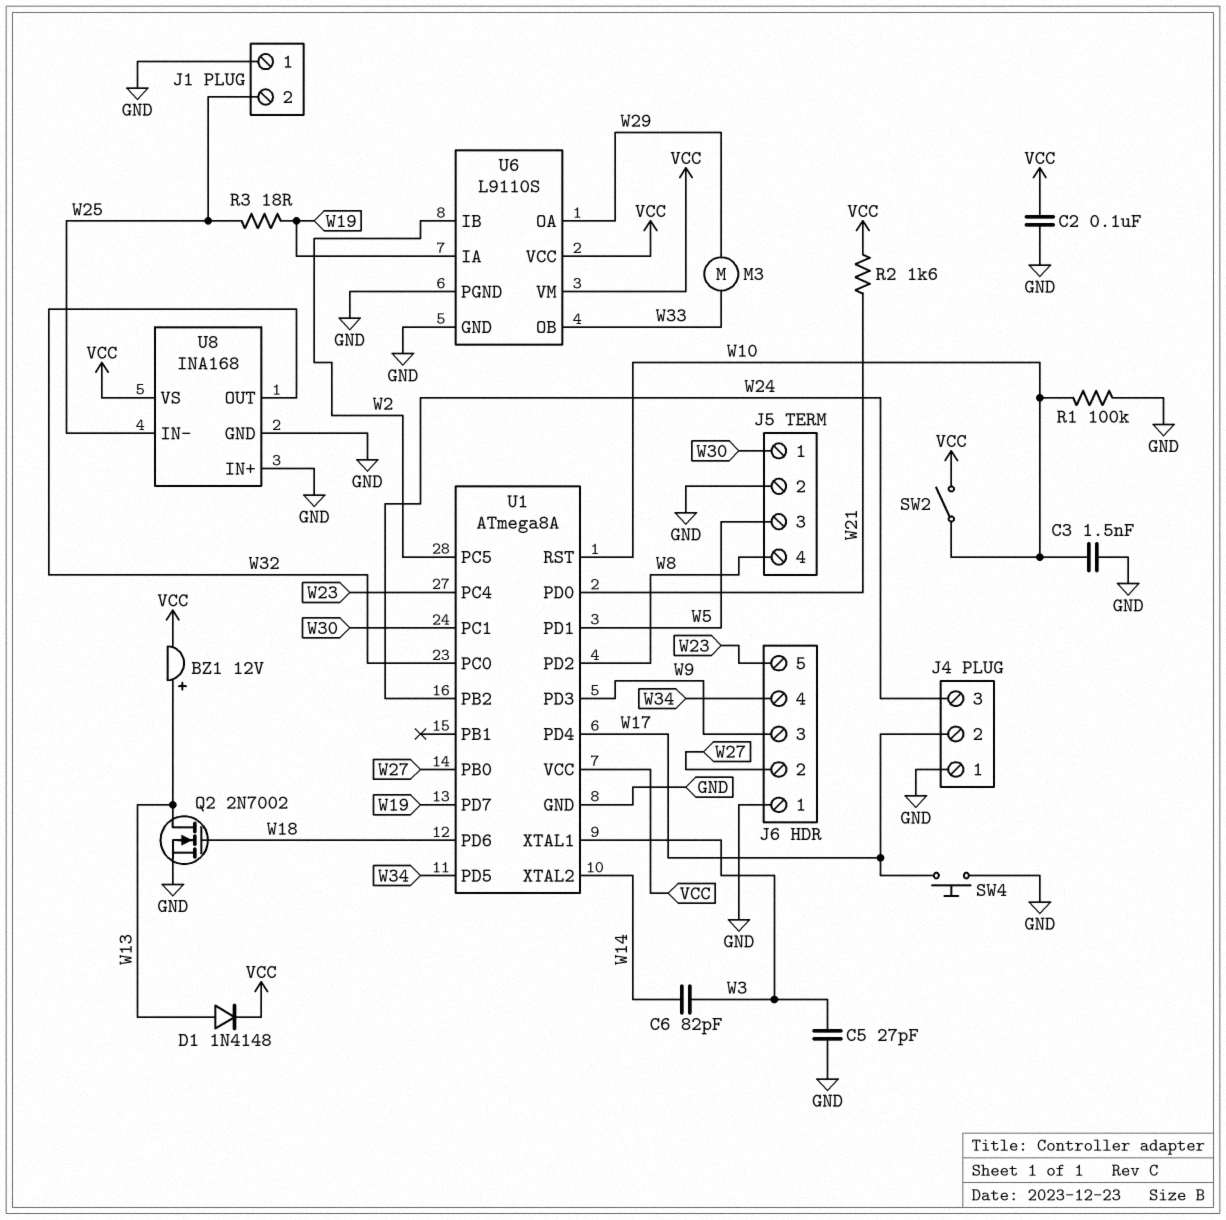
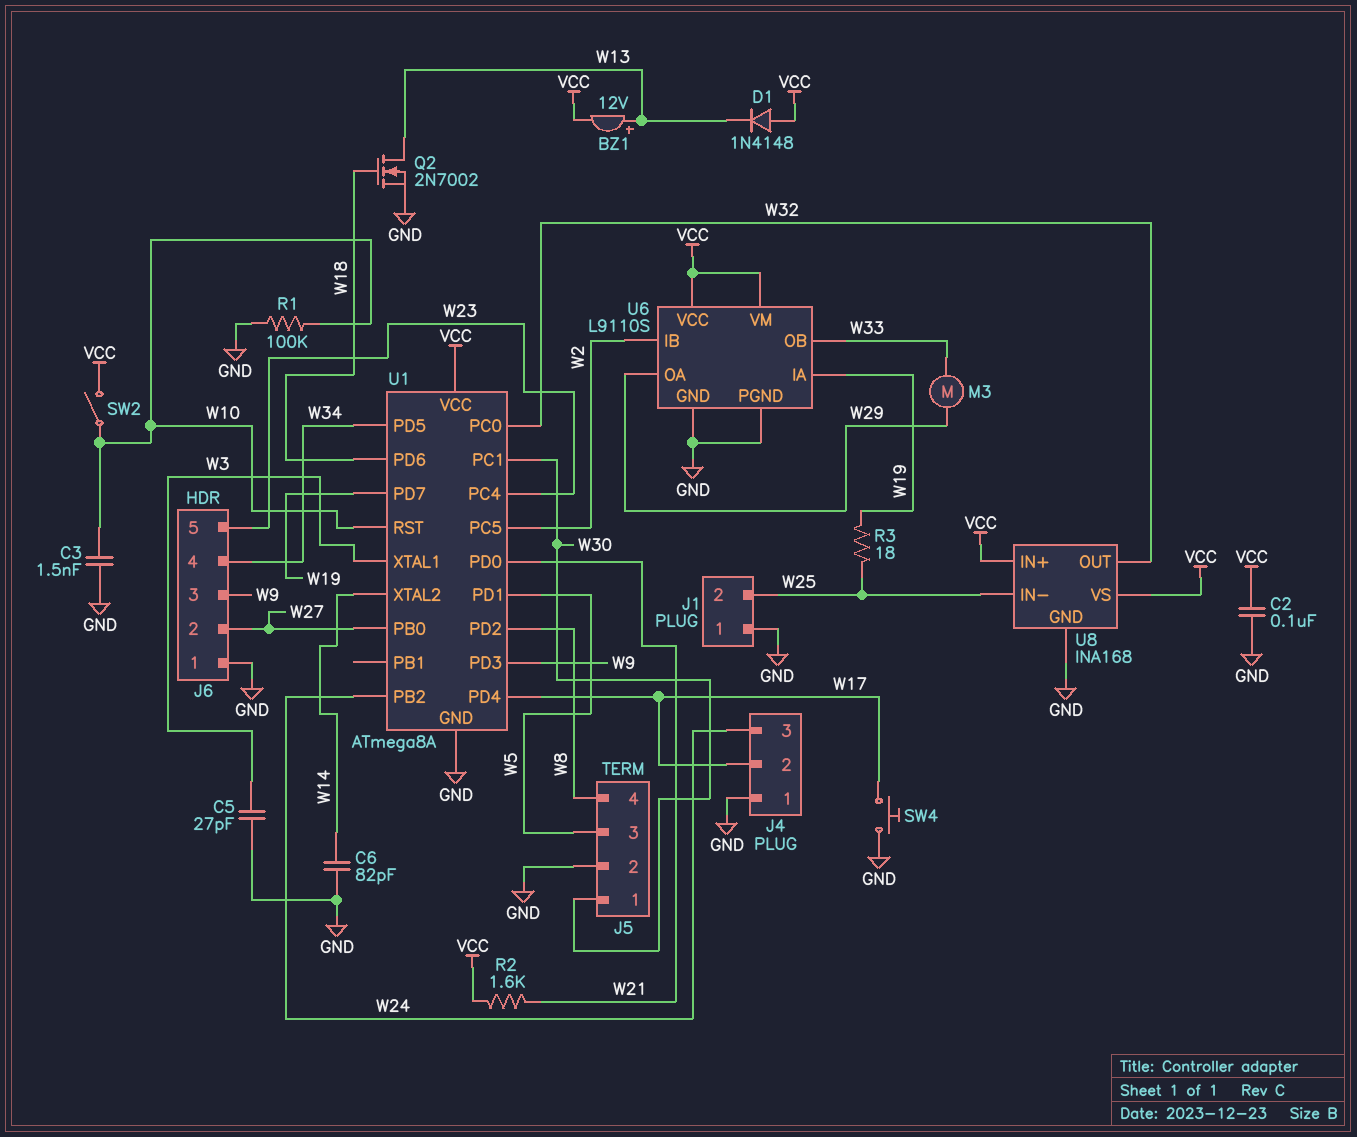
C6: 82pF (W3, W14) -> 82pF (GND, W14)
D1: diode 1N4148 (A W13, K VCC) -> diode 1N4148 (A VCC, K W13)
U8 pin IN+: GND -> VCC

